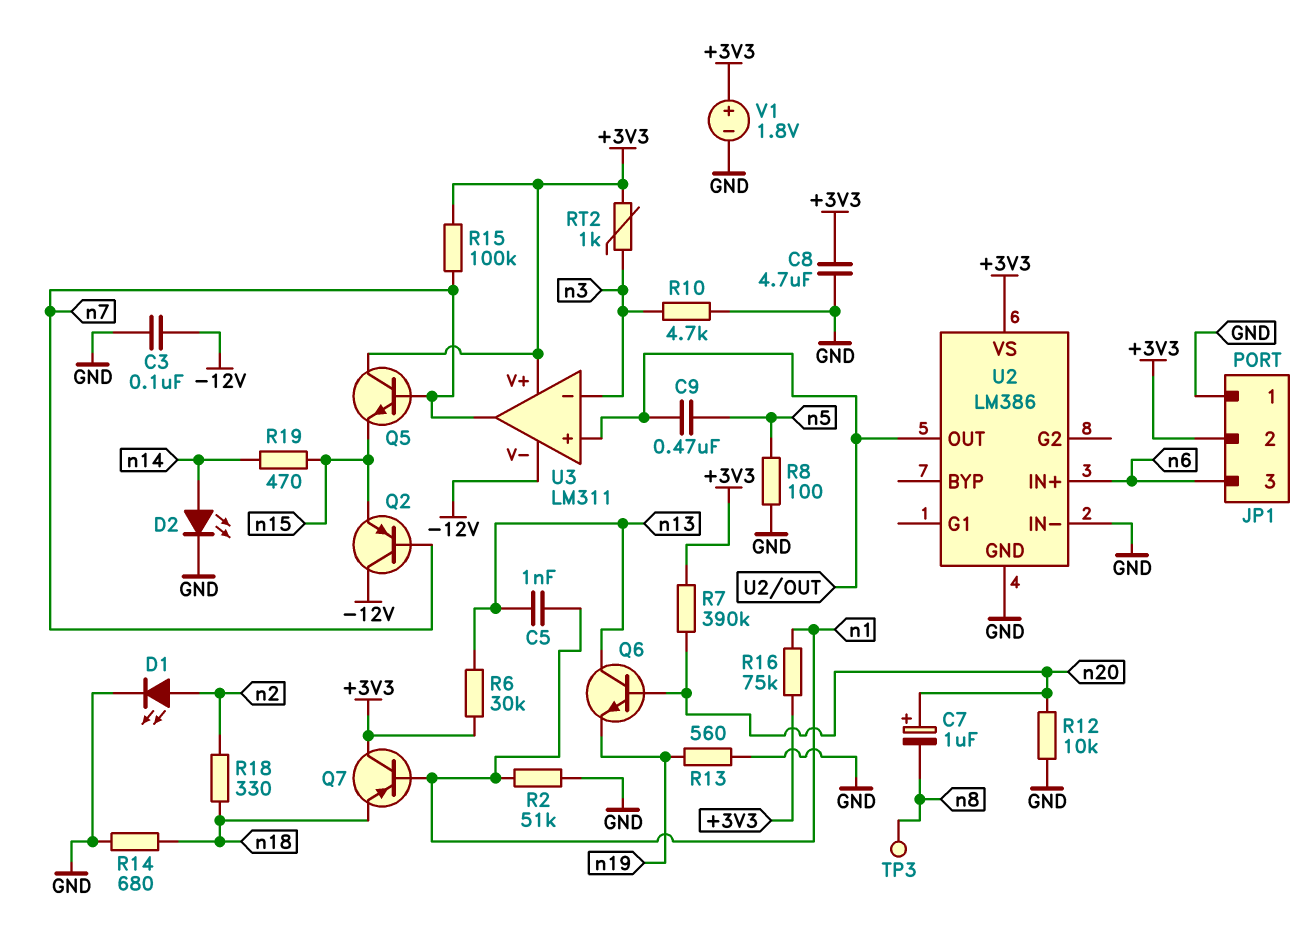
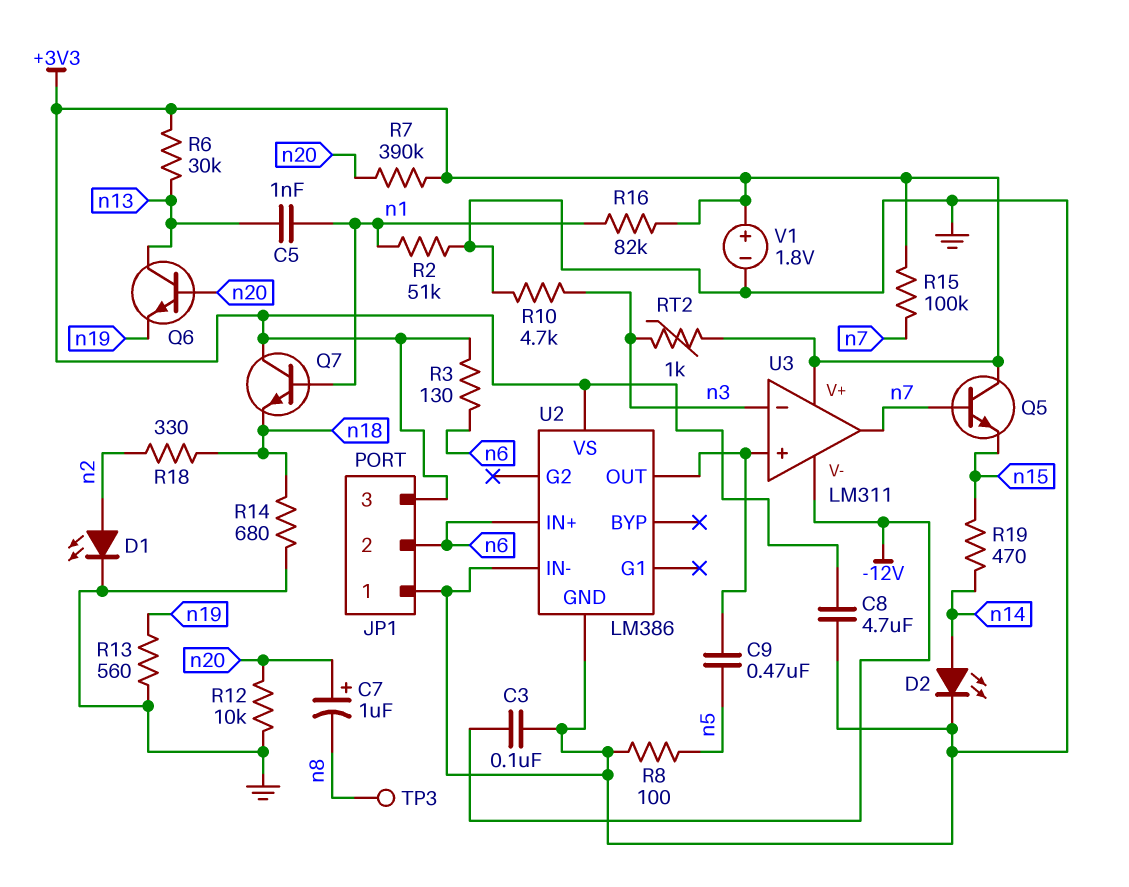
JP1 pin 2: +3V3 -> n6
JP1 pin 3: n6 -> +3V3
Q2: PNP (B n7, C -12V, E n15) -> none
Q7: PNP (B n1, C +3V3, E n18) -> NPN (B n1, C +3V3, E n18)
R3: none -> 130 (+3V3, n6)
R16: 75k (+3V3, n1) -> 82k (+3V3, n1)

